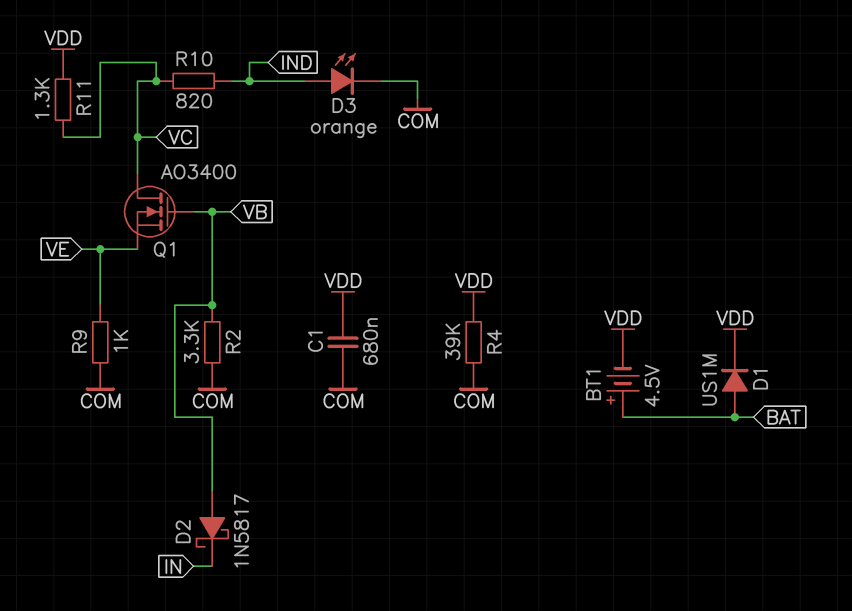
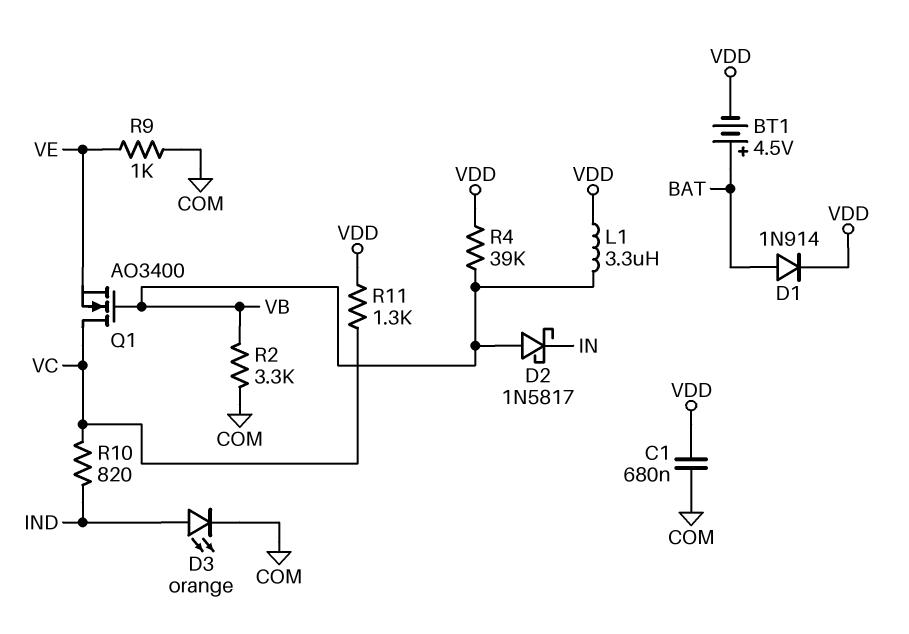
D1: diode US1M (A BAT, K VDD) -> diode 1N914 (A BAT, K VDD)
L1: none -> 3.3uH (VB, VDD)
R4: 39k (COM, VDD) -> 39k (VB, VDD)

